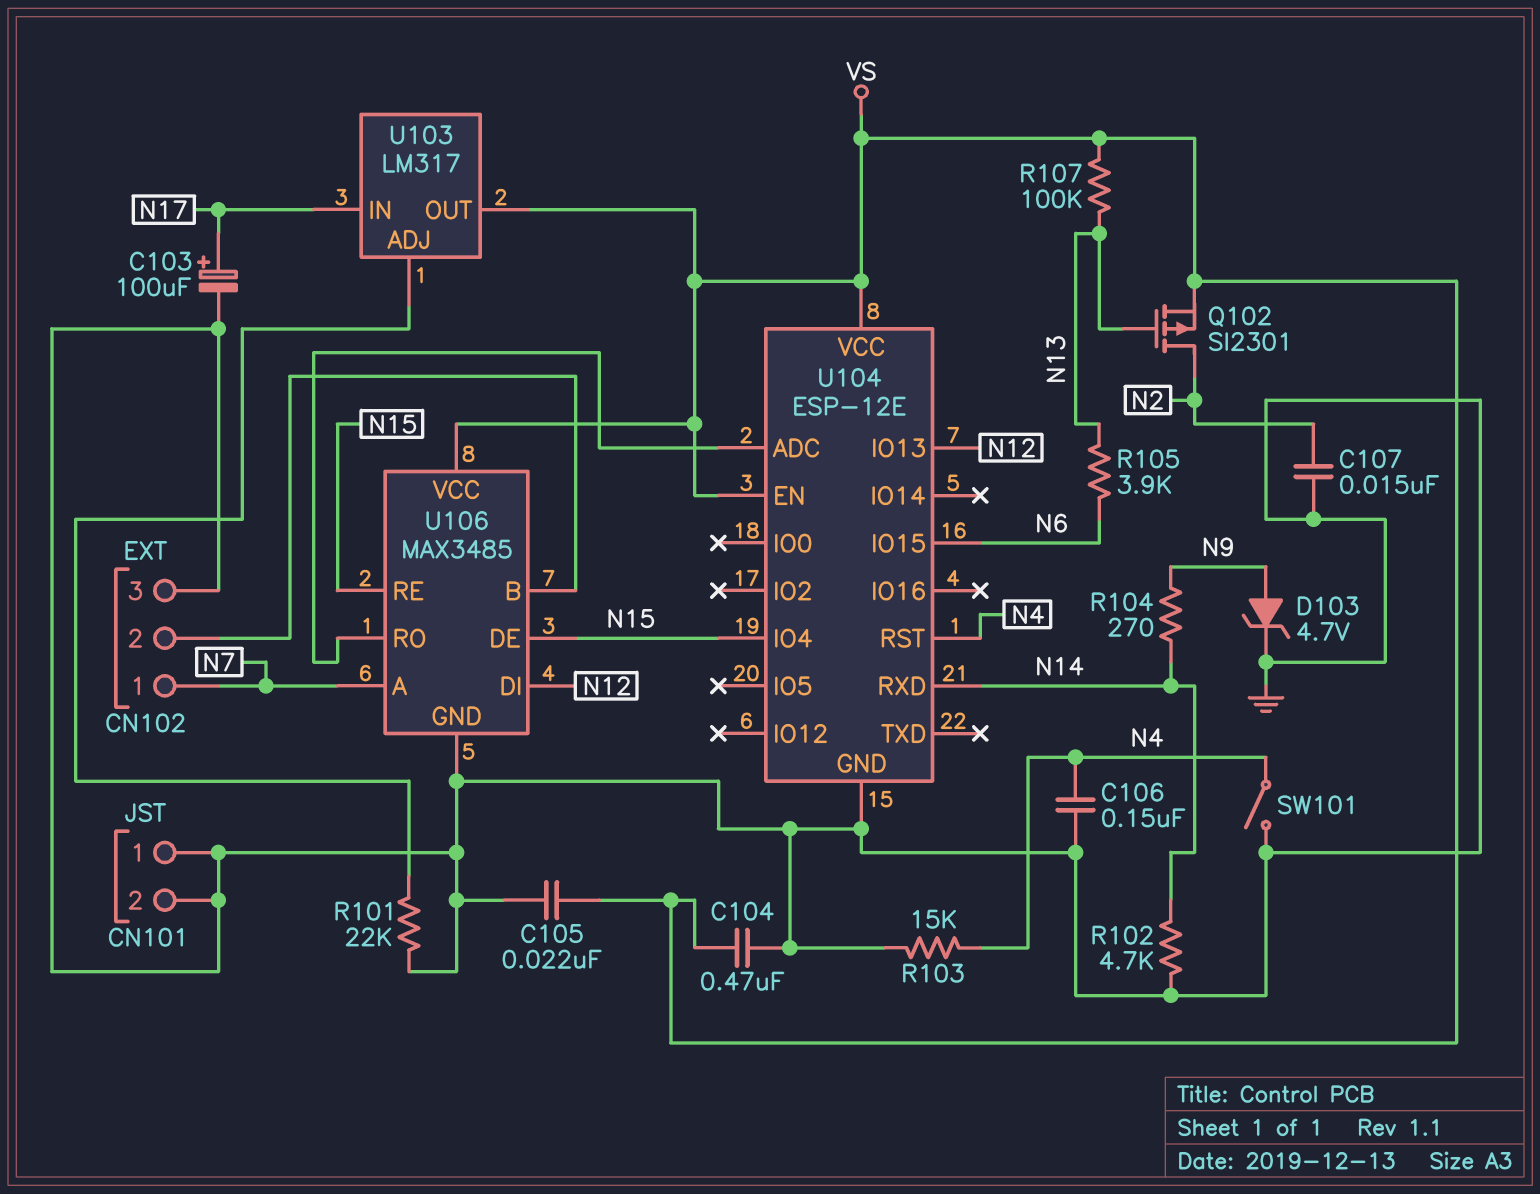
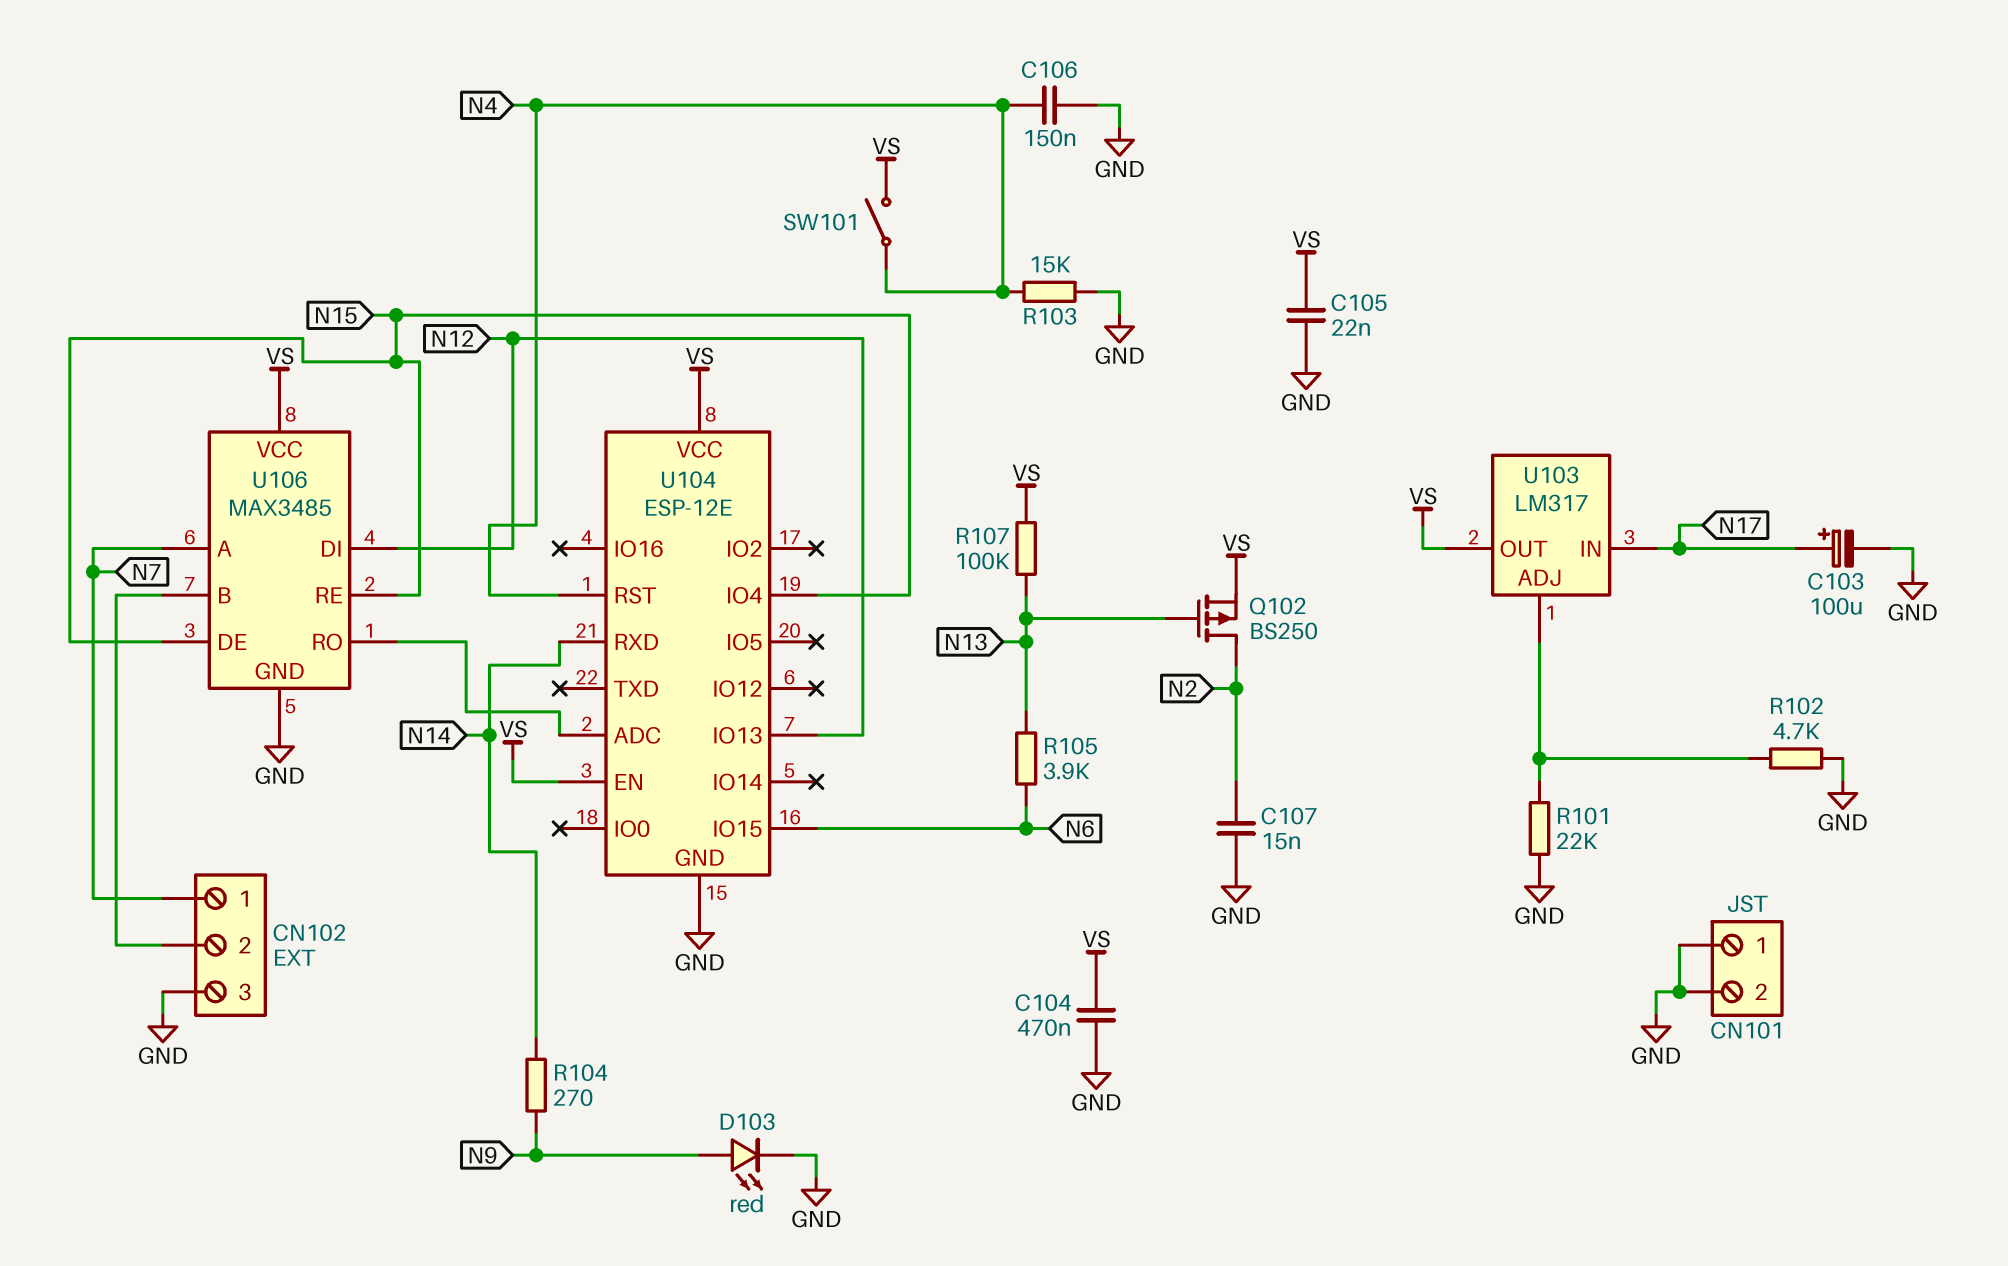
D103: zener 4.7V (A N9, K GND) -> LED red (A N9, K GND)
Q102: PMOS SI2301 (G N13, D N2, S VS) -> PMOS BS250 (G N13, D N2, S VS)
R102: 4.7k (GND, N14) -> 4.7k (GND, U103/ADJ)
SW101: switch (GND, N4) -> switch (N4, VS)

